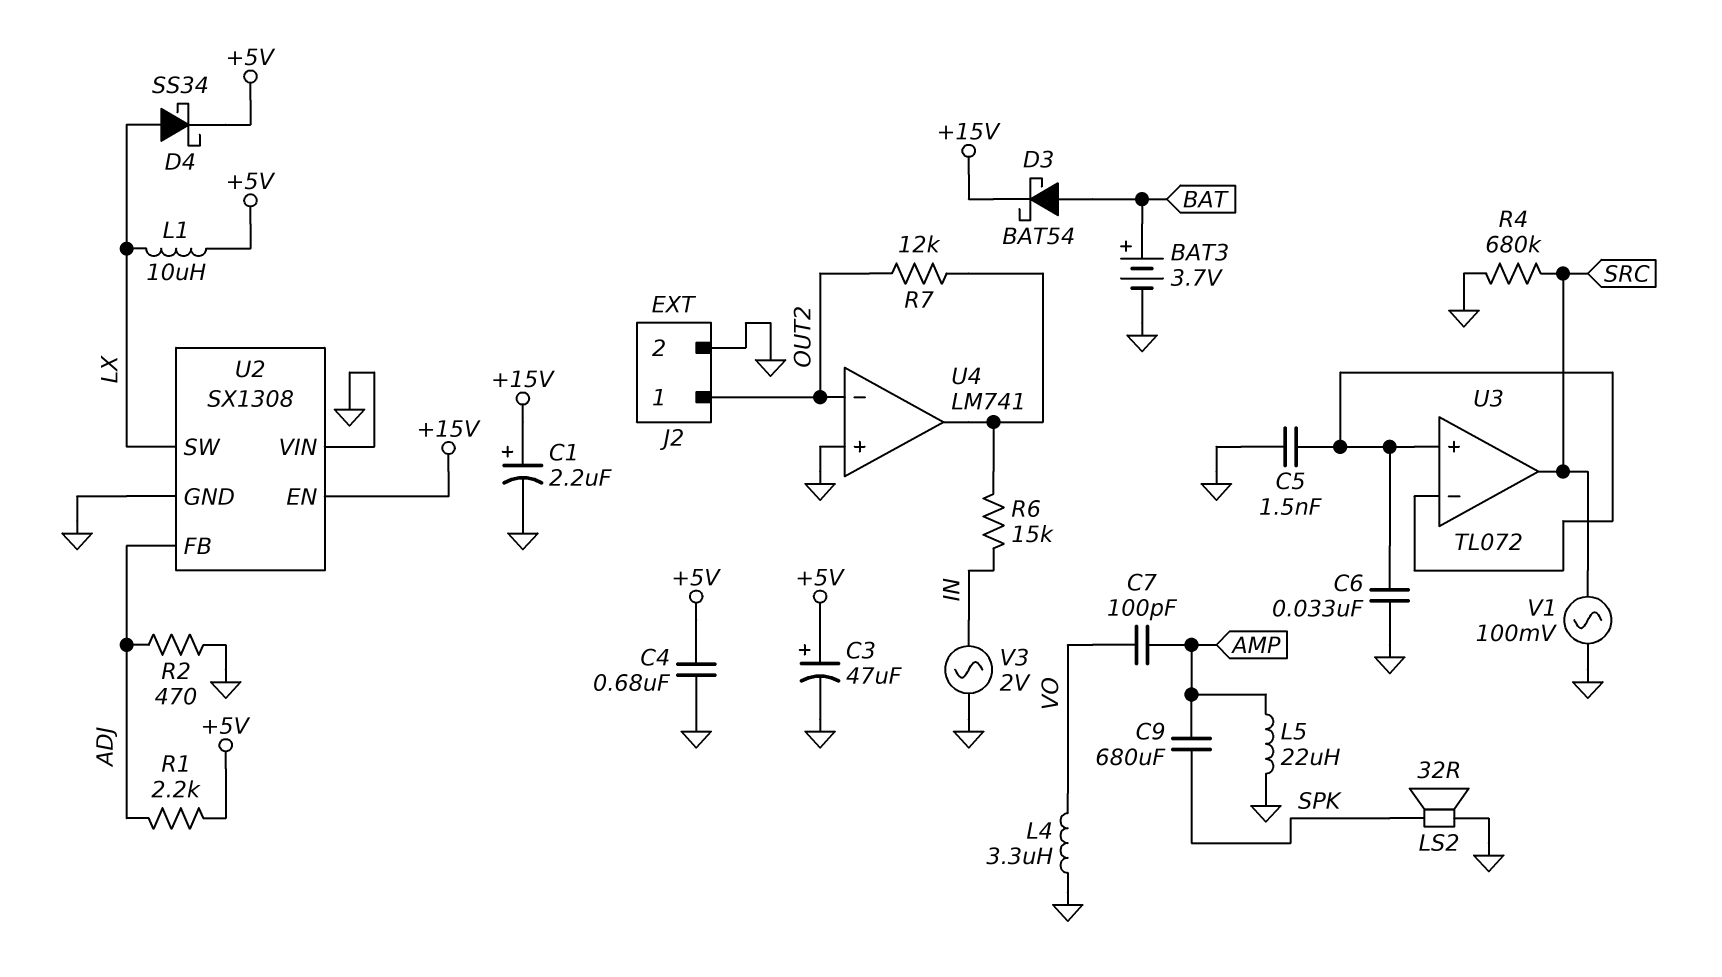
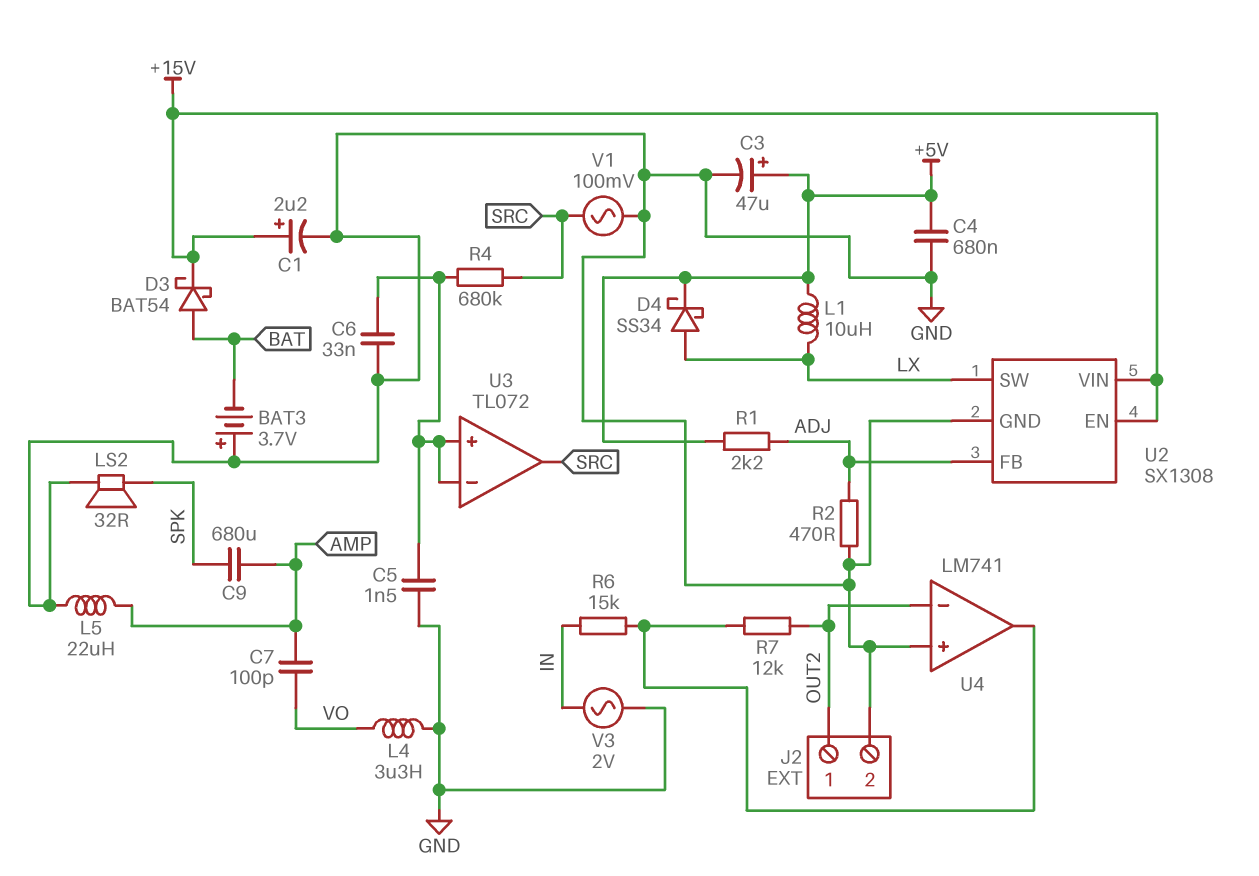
BAT3: 3.7V (plus BAT, minus GND) -> 3.7V (plus GND, minus BAT)
R4: 680k (GND, SRC) -> 680k (SRC, U3/in+)
U2 pin VIN: GND -> +15V

